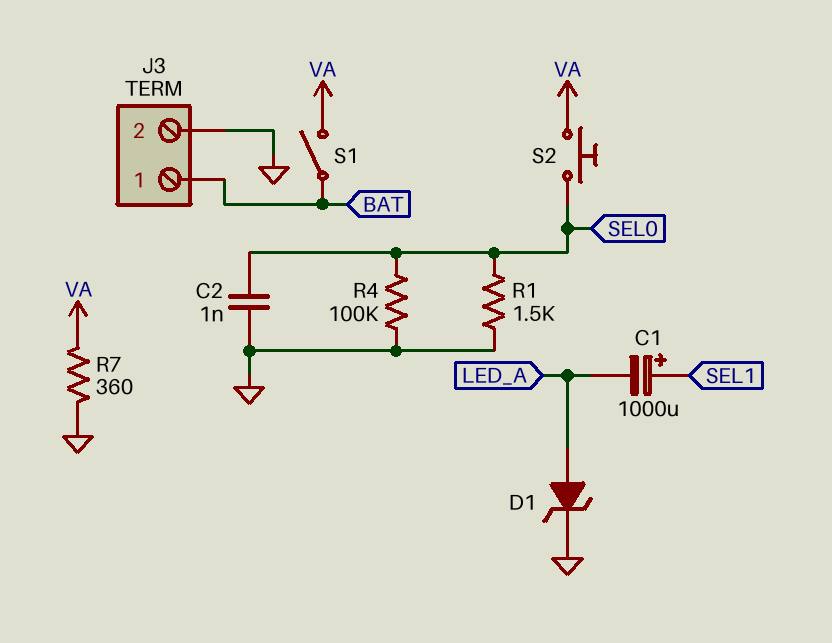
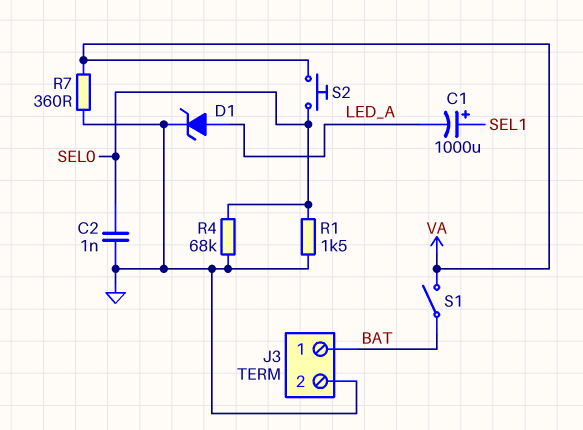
R4: 100k (GND, SEL0) -> 68k (GND, SEL0)

